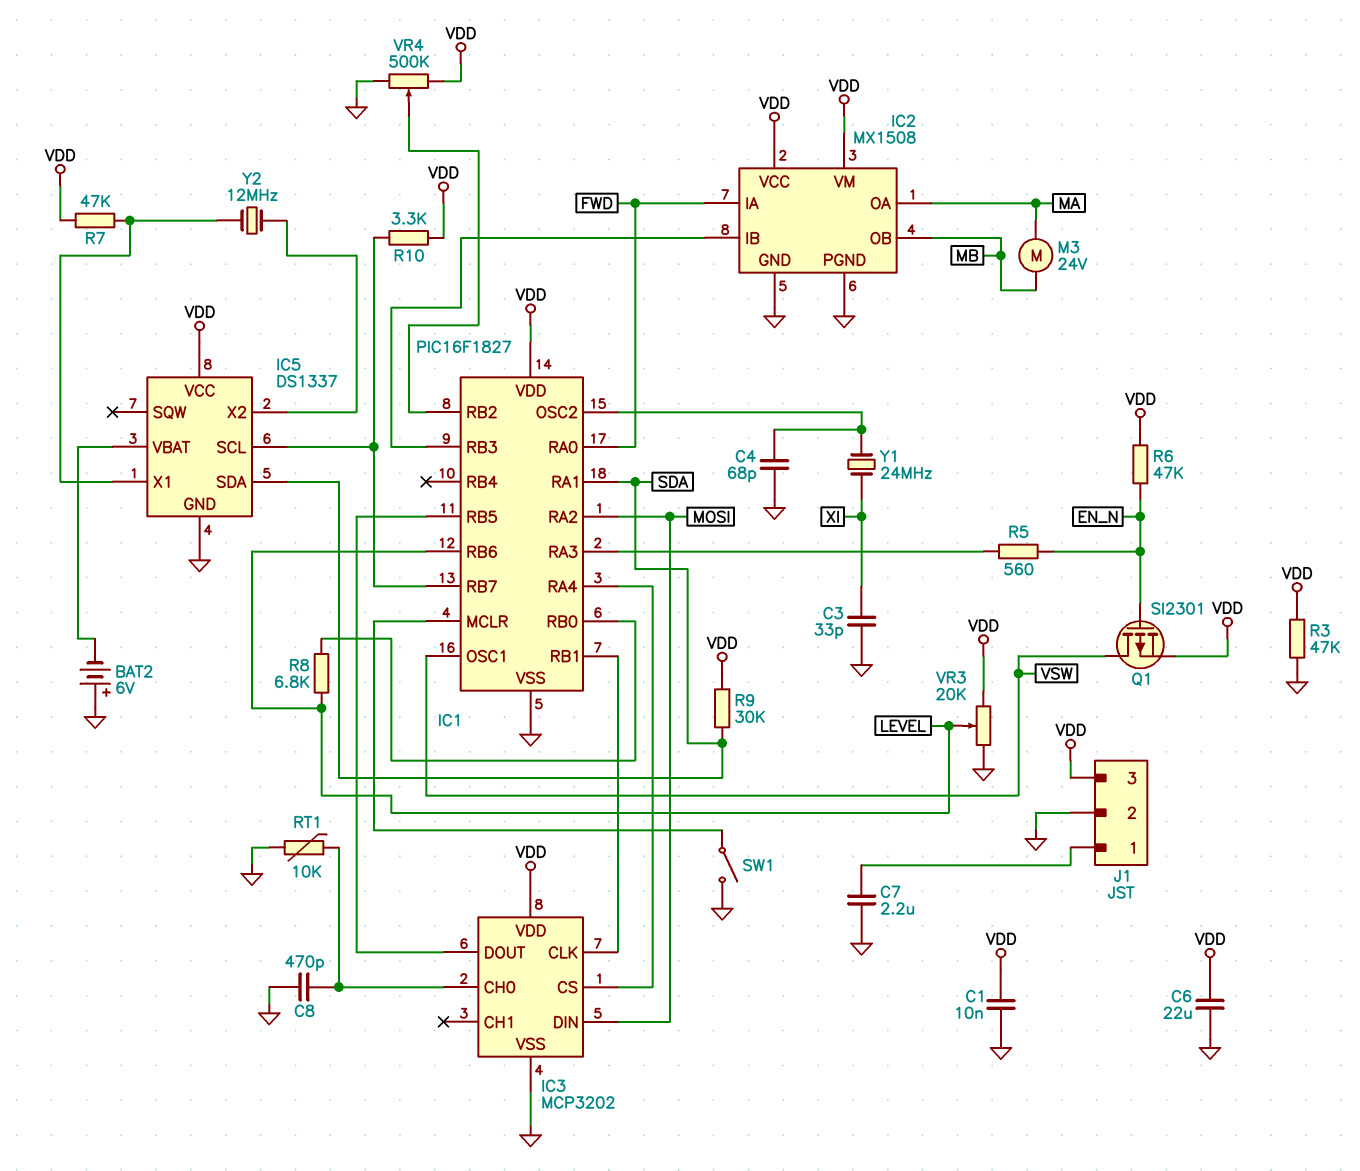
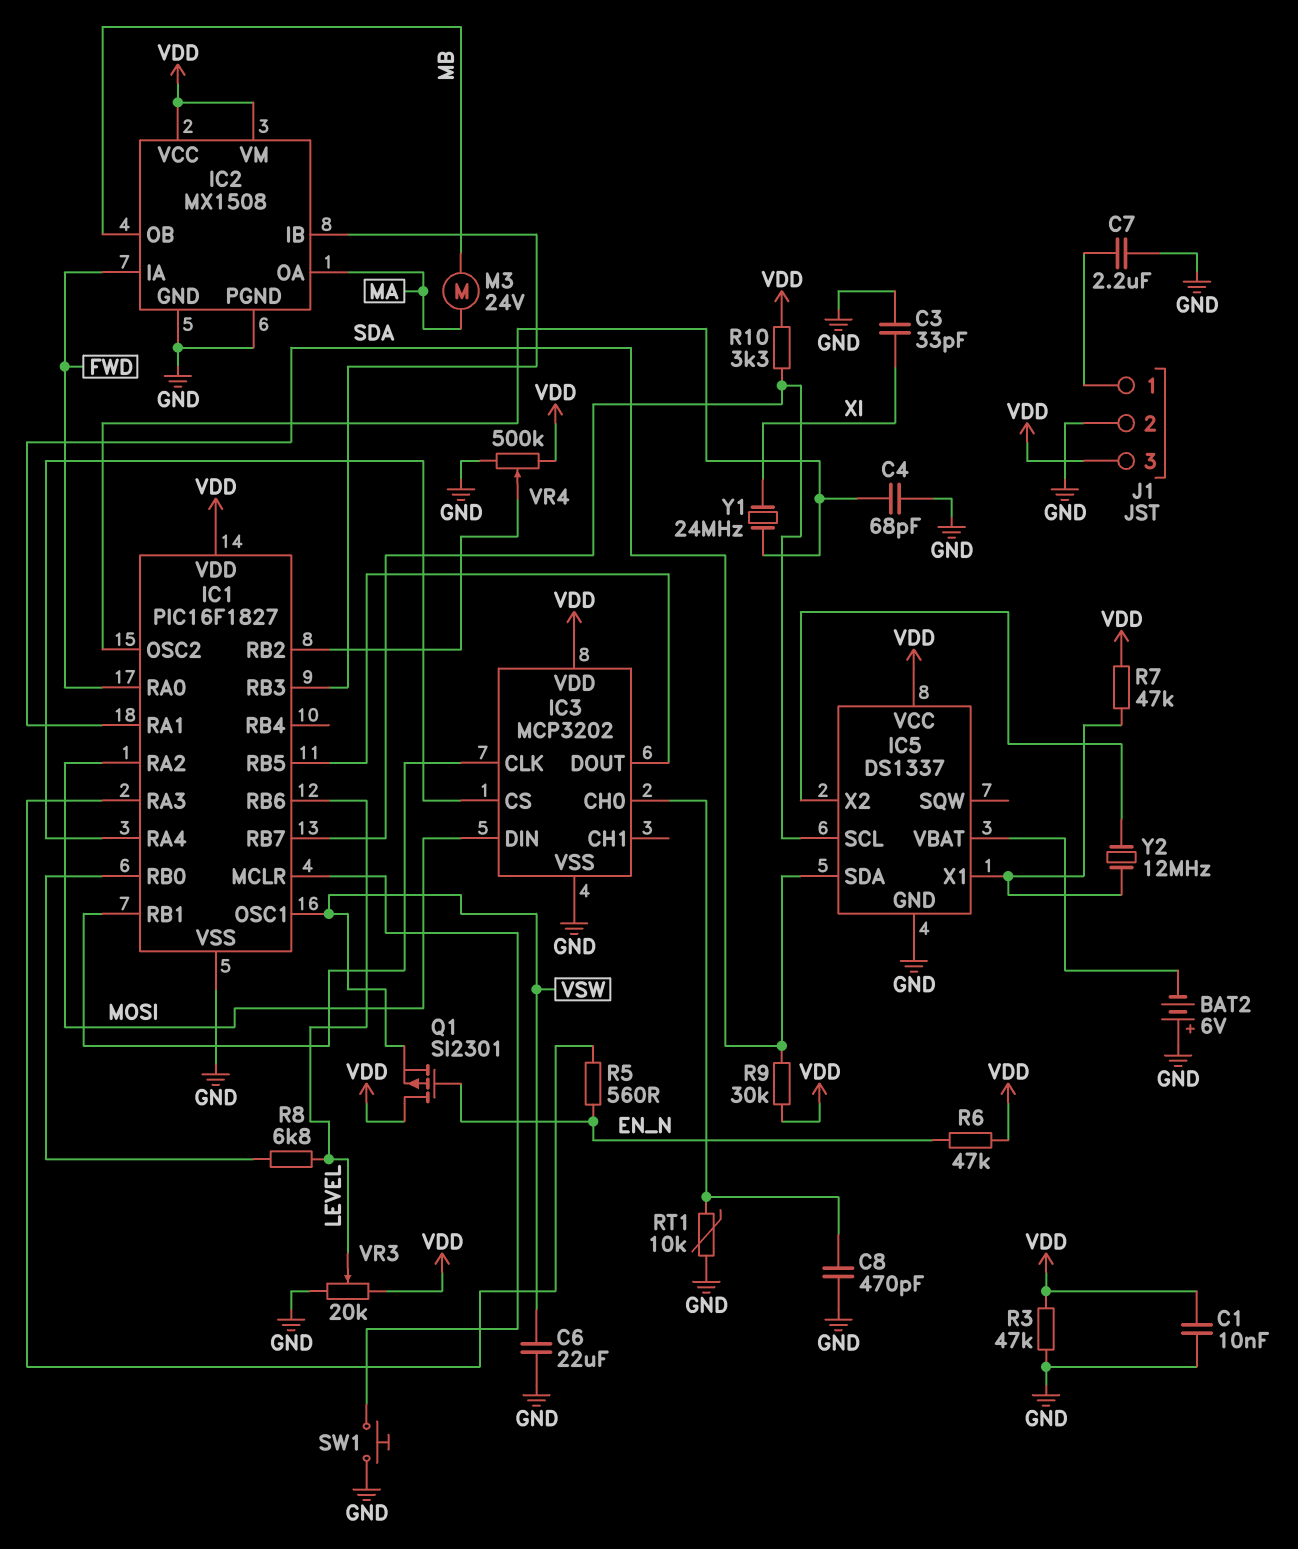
C6: 22uF (GND, VDD) -> 22uF (GND, VSW)
Q1: PMOS SI2301 (G EN_N, D VSW, S VDD) -> PMOS SI2301 (G EN_N, D VDD, S VSW)
SW1: switch (GND, IC1/MCLR) -> button (GND, IC1/MCLR)

